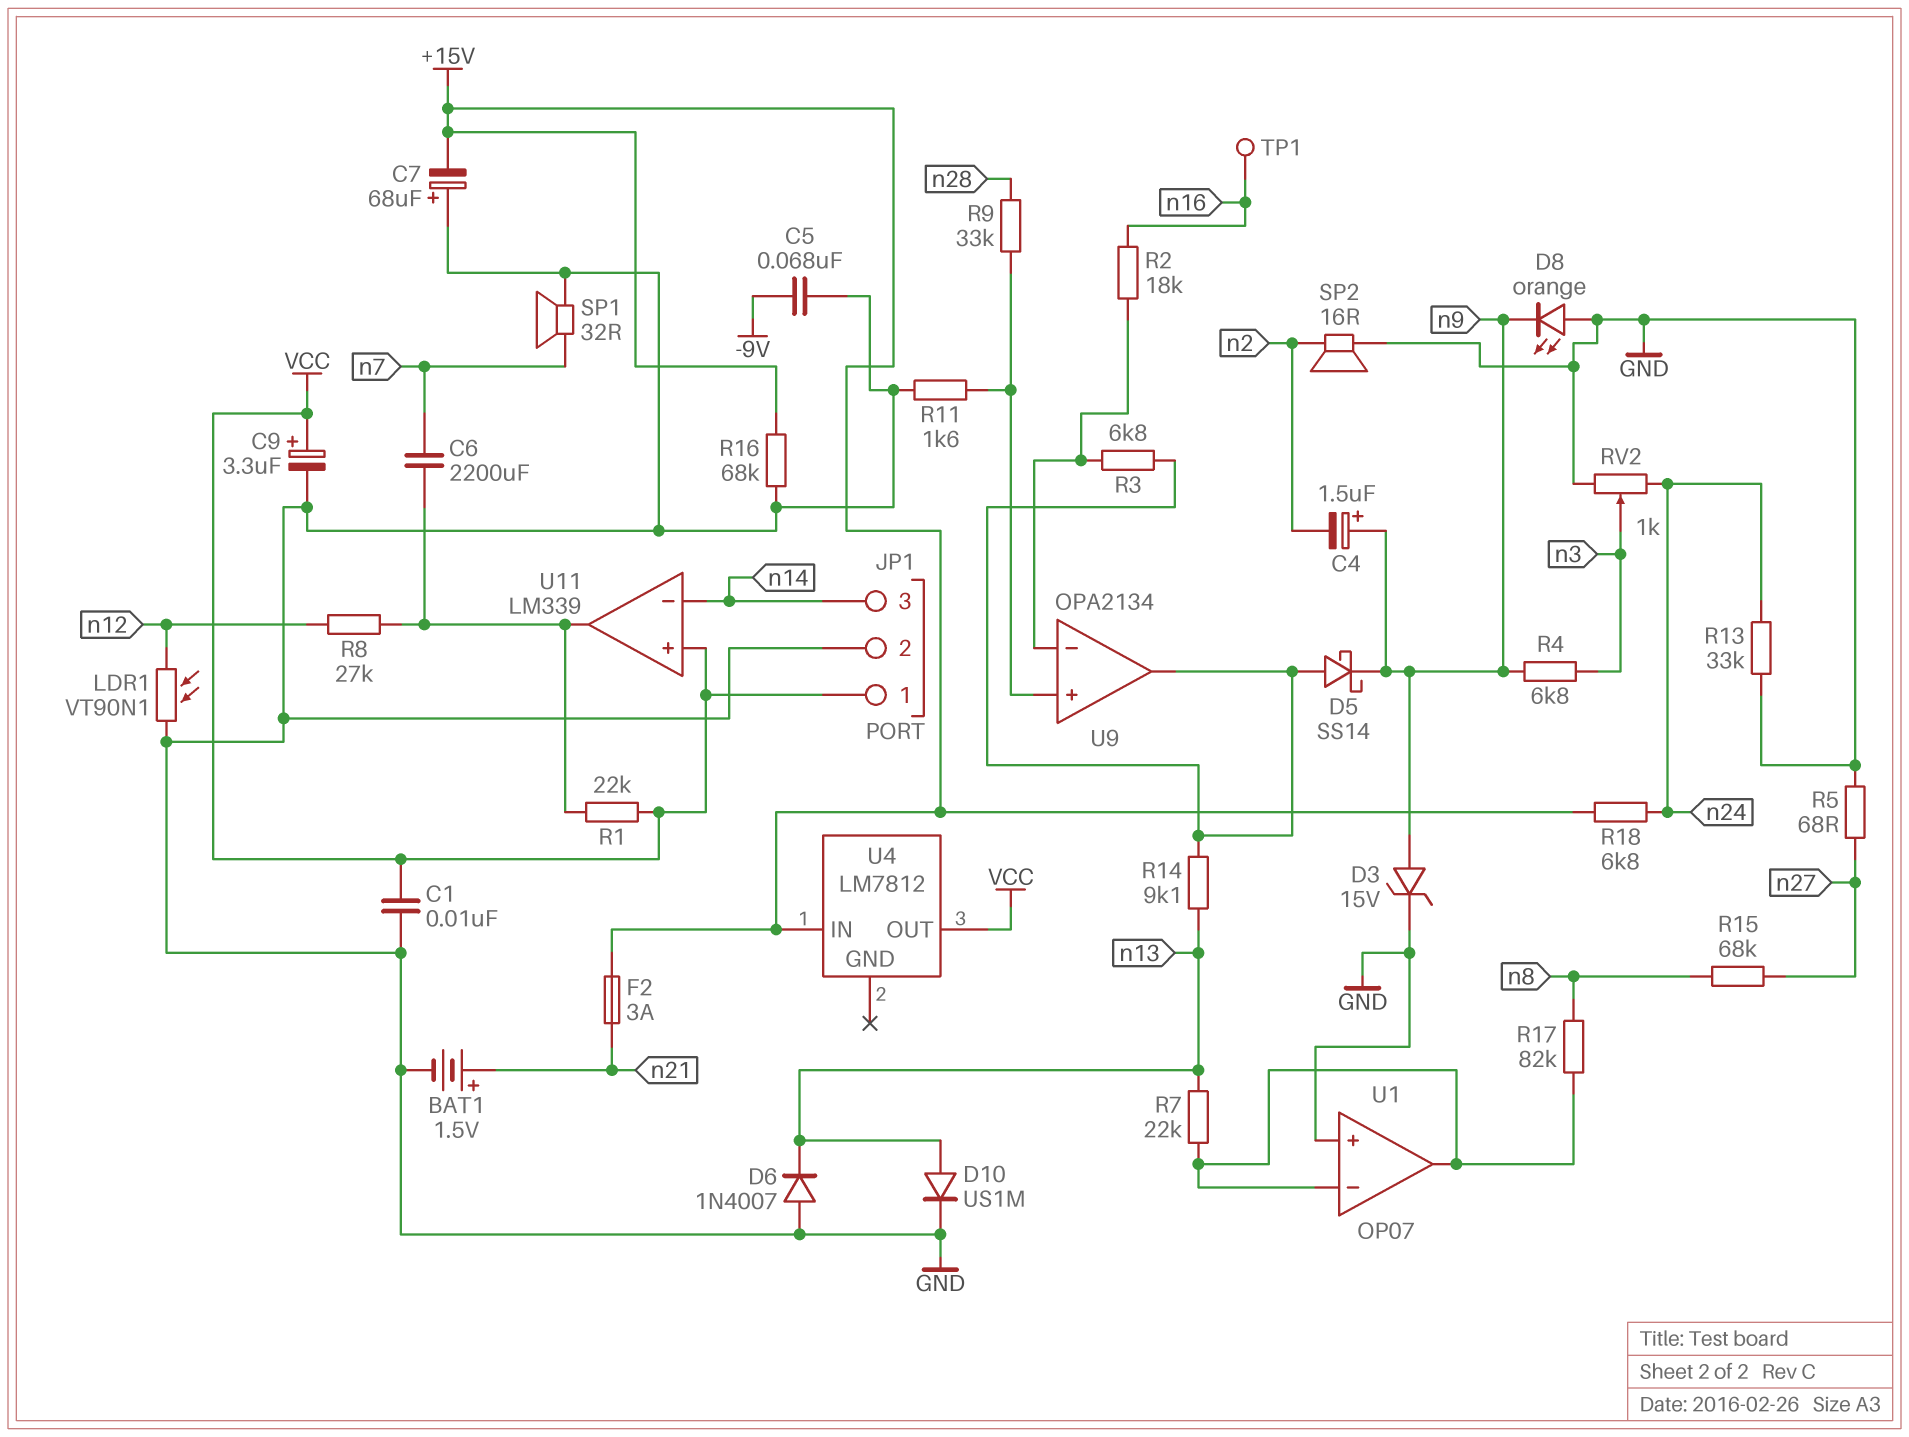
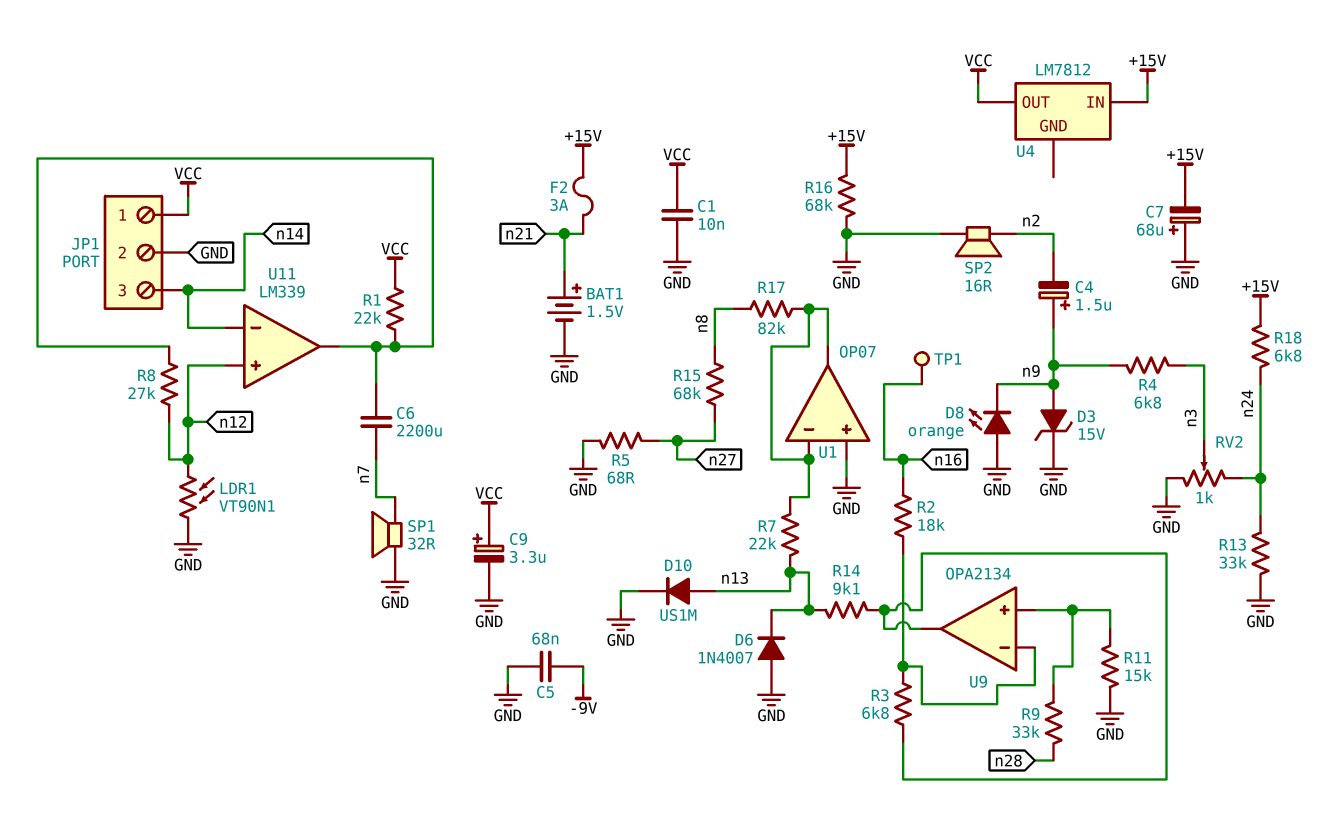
D5: schottky SS14 (A U9/out, K n9) -> none
R11: 1.6k (GND, U9/in+) -> 15k (GND, U9/in+)
U11 pin in+: VCC -> n12

